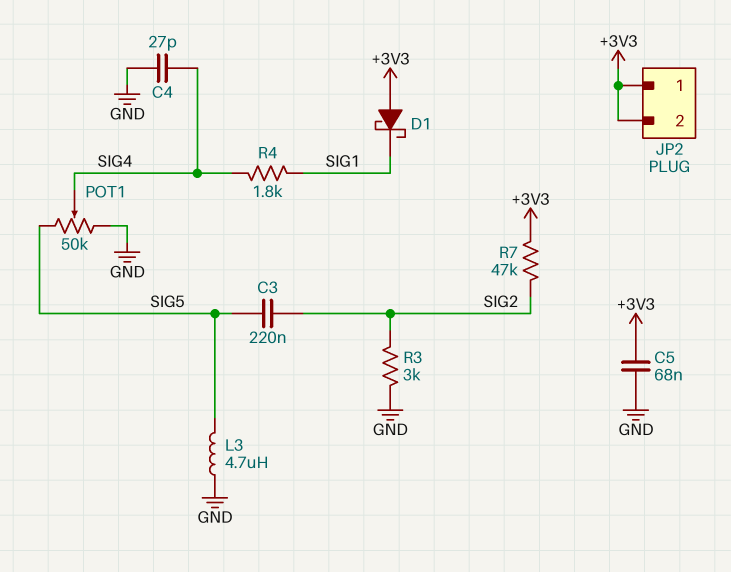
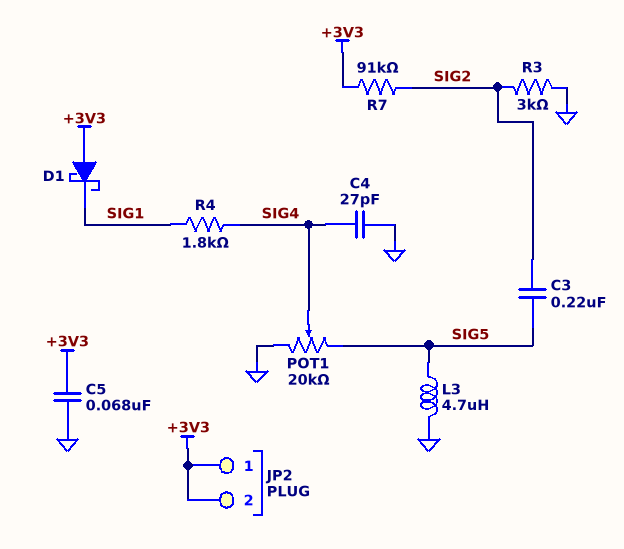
POT1: 50k (GND, SIG5, wiper SIG4) -> 20k (GND, SIG5, wiper SIG4)
R7: 47k (+3V3, SIG2) -> 91k (+3V3, SIG2)

